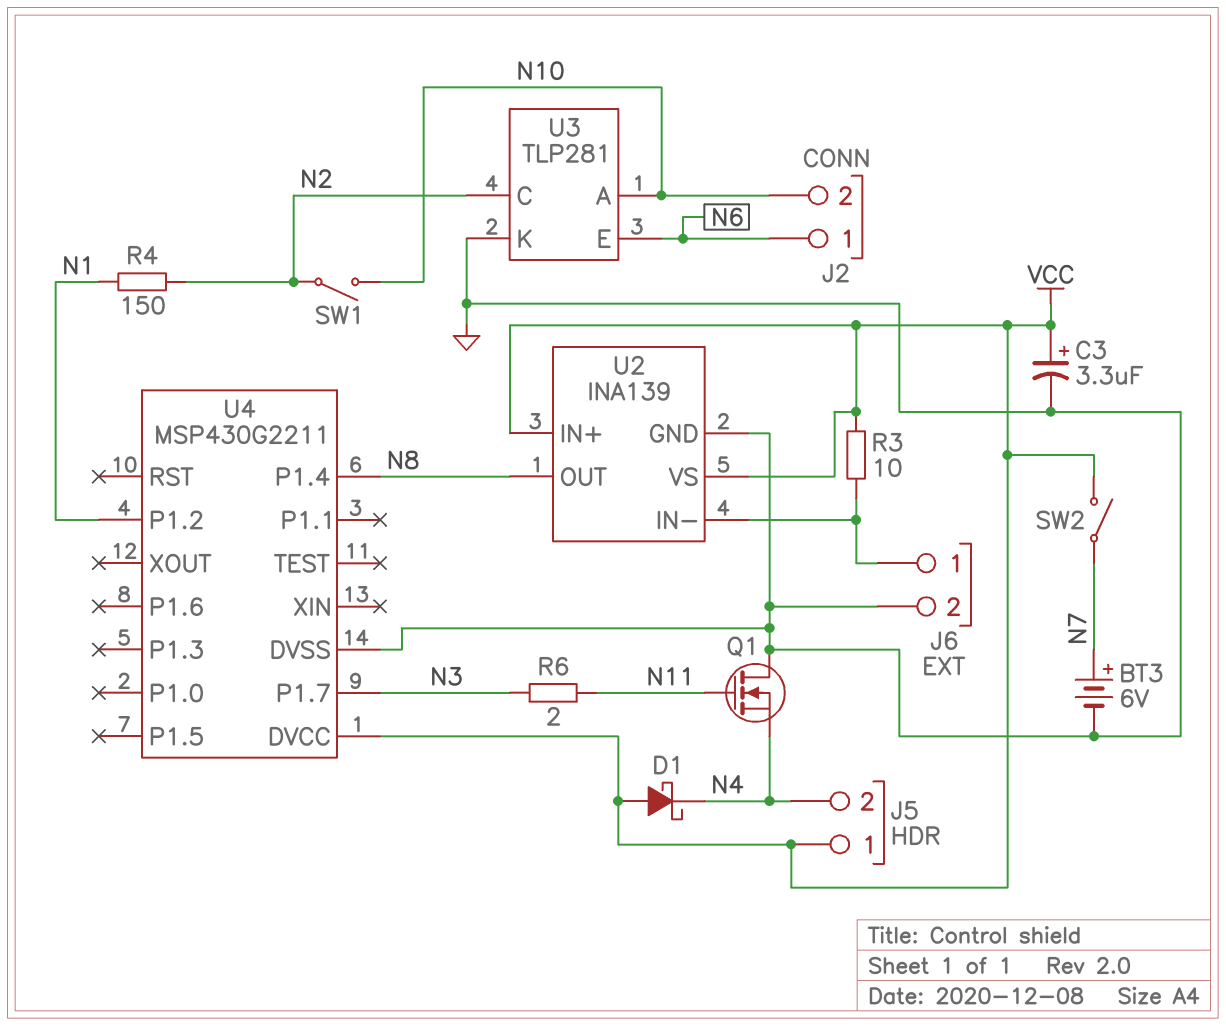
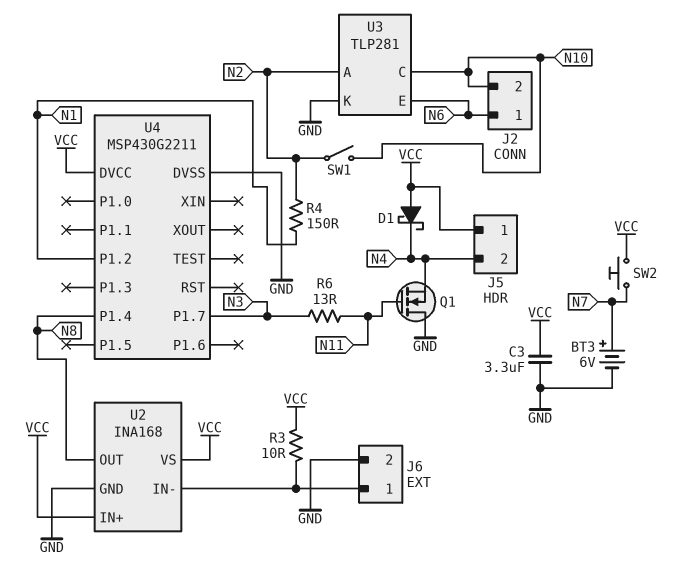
C3: 3.3uF (plus VCC, minus GND) -> 3.3uF (GND, VCC)
R6: 2 (N3, N11) -> 13 (N3, N11)
SW2: switch (N7, VCC) -> button (N7, VCC)
U2: INA139 -> INA168
U3 pin A: N10 -> N2
U3 pin C: N2 -> N10

